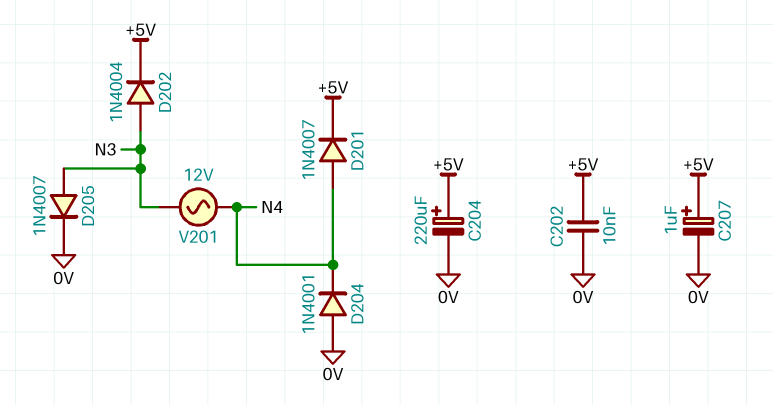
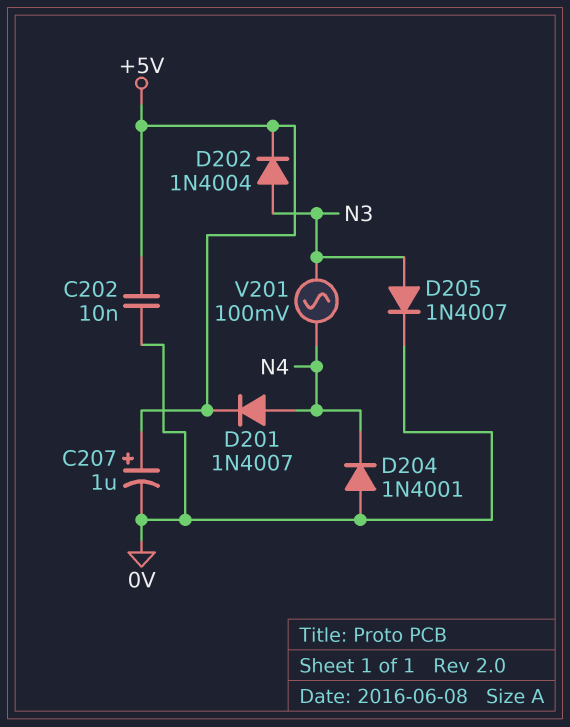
C204: 220uF (plus +5V, minus 0V) -> none
V201: AC 12V (N3, N4) -> AC 100mV (N3, N4)

